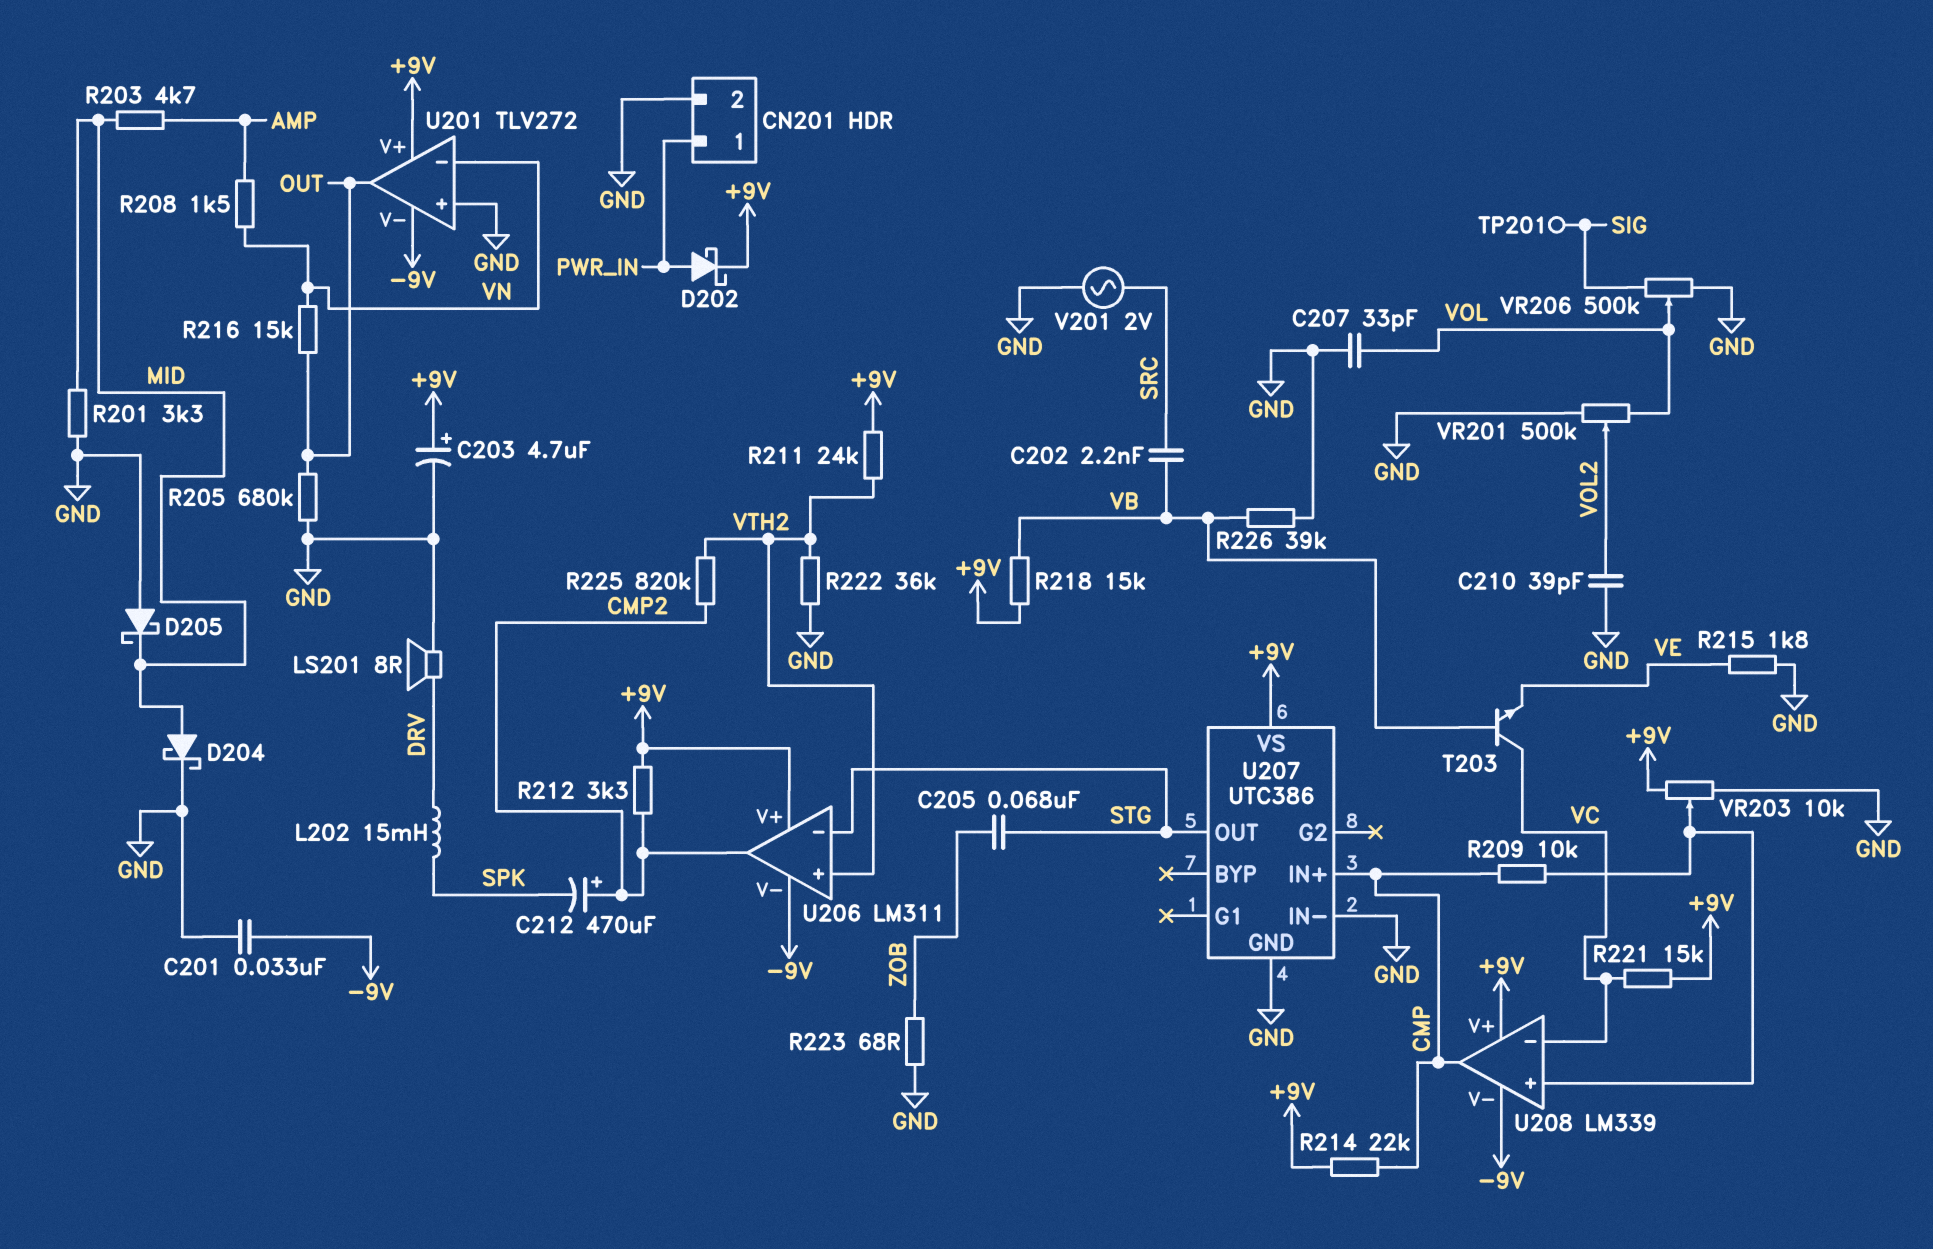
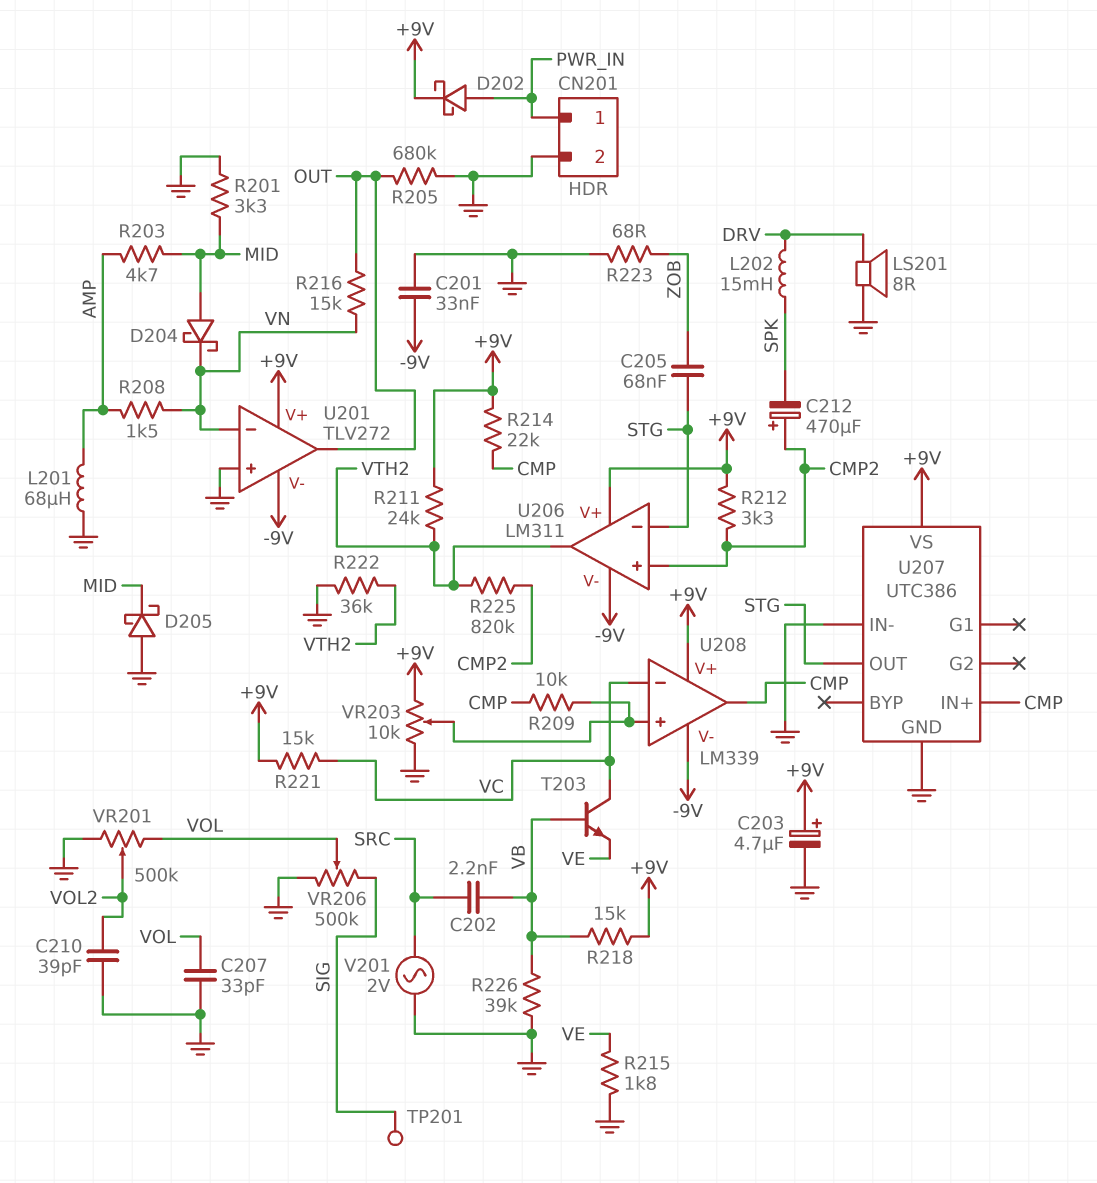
D204: schottky (A MID, K GND) -> schottky (A MID, K VN)
L201: none -> 68uH (AMP, GND)
U206 pin in+: VTH2 -> CMP2
U206 pin out: CMP2 -> VTH2

